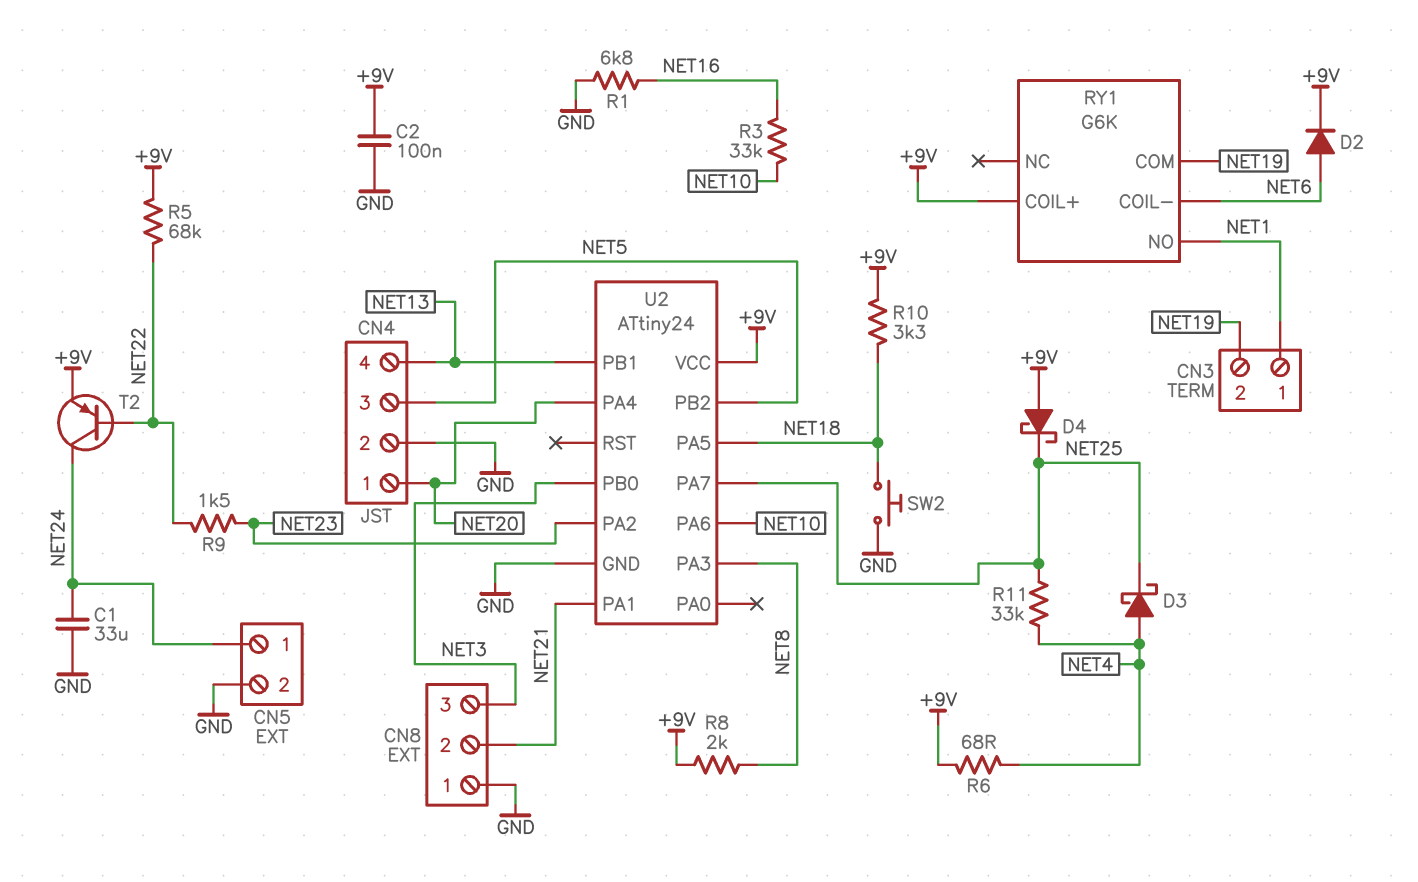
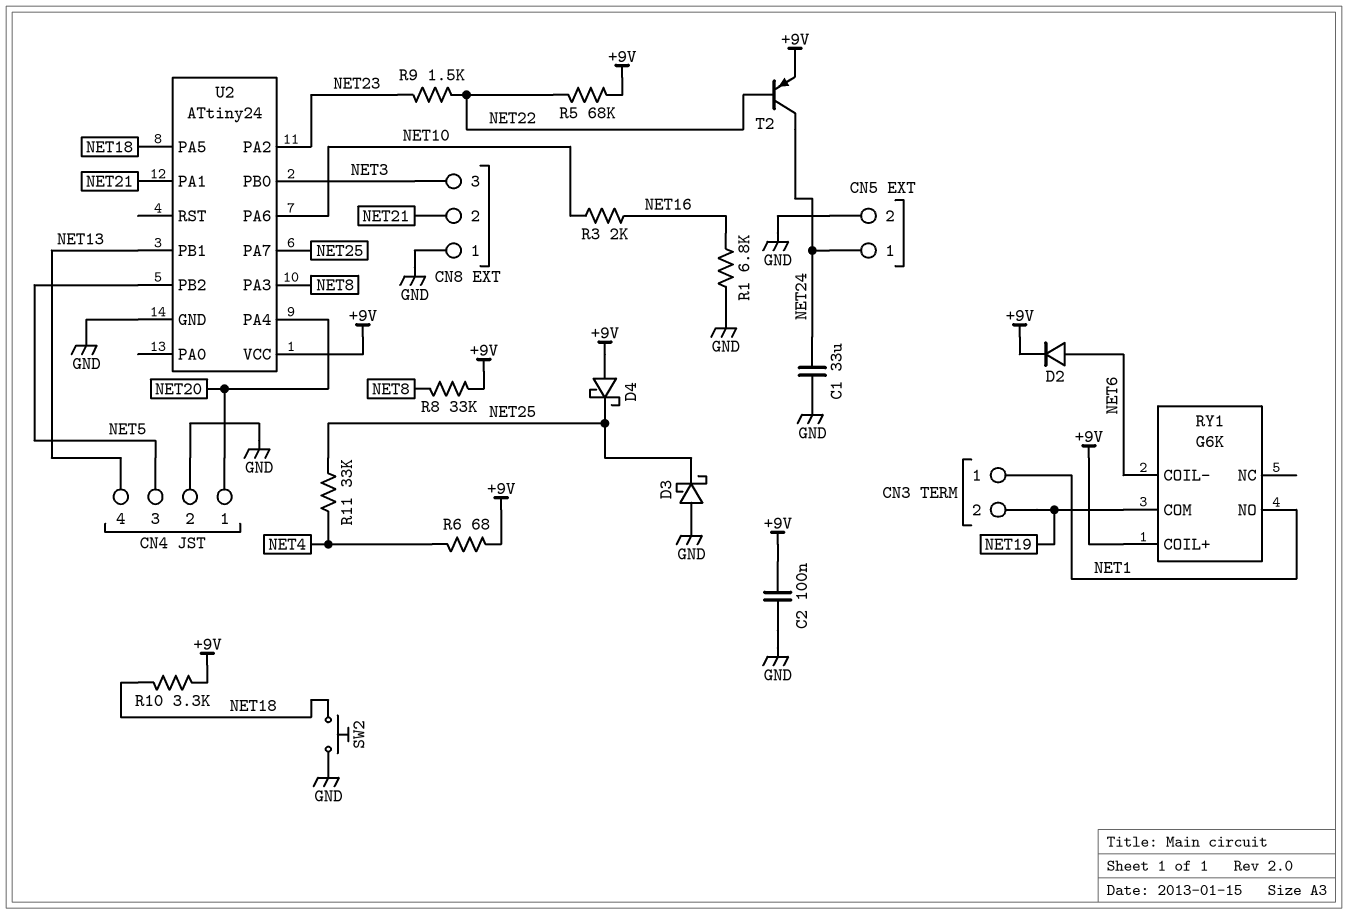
D3: schottky (A NET4, K NET25) -> schottky (A GND, K NET25)
R3: 33k (NET10, NET16) -> 2k (NET10, NET16)
R8: 2k (+9V, NET8) -> 33k (+9V, NET8)

